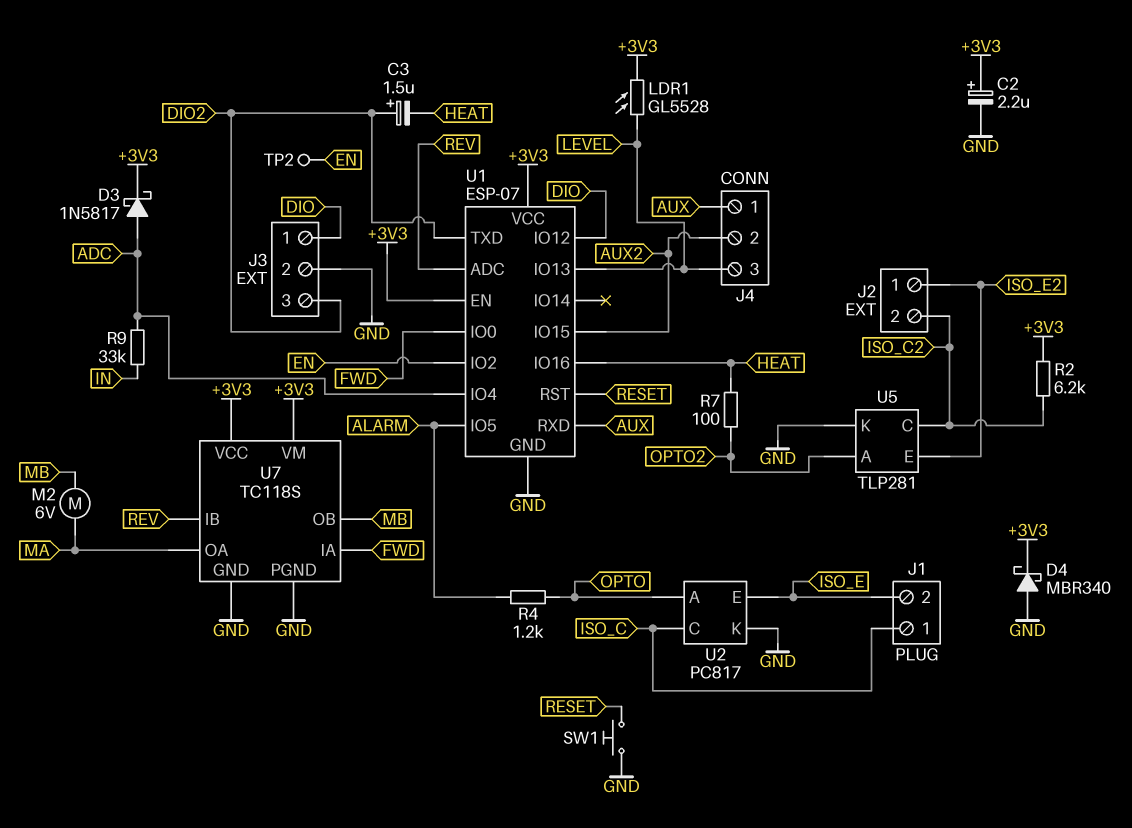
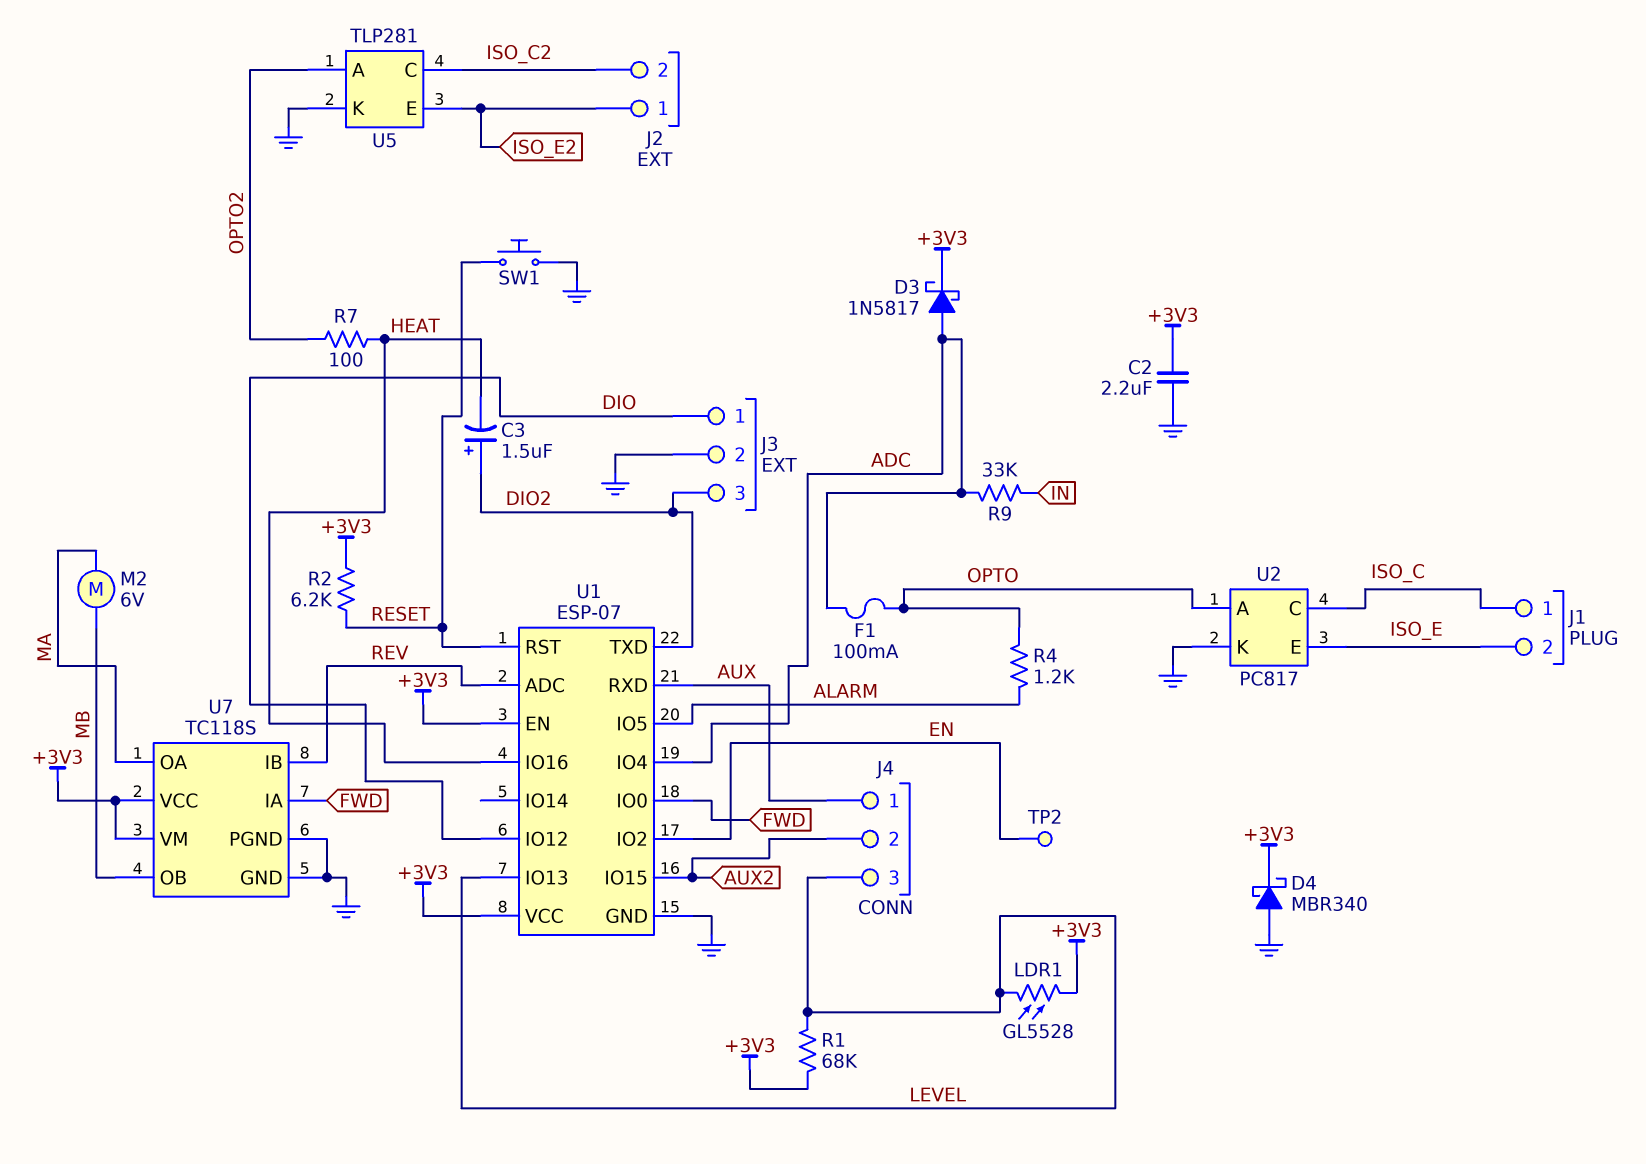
C2: 2.2uF (plus +3V3, minus GND) -> 2.2uF (+3V3, GND)
F1: none -> 100mA (ADC, OPTO)
R1: none -> 68k (+3V3, LEVEL)
R2: 6.2k (+3V3, ISO_C2) -> 6.2k (+3V3, RESET)

